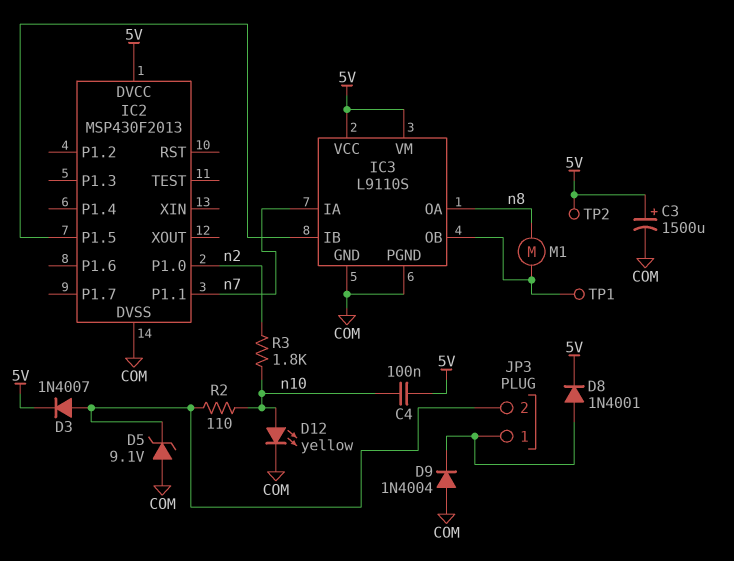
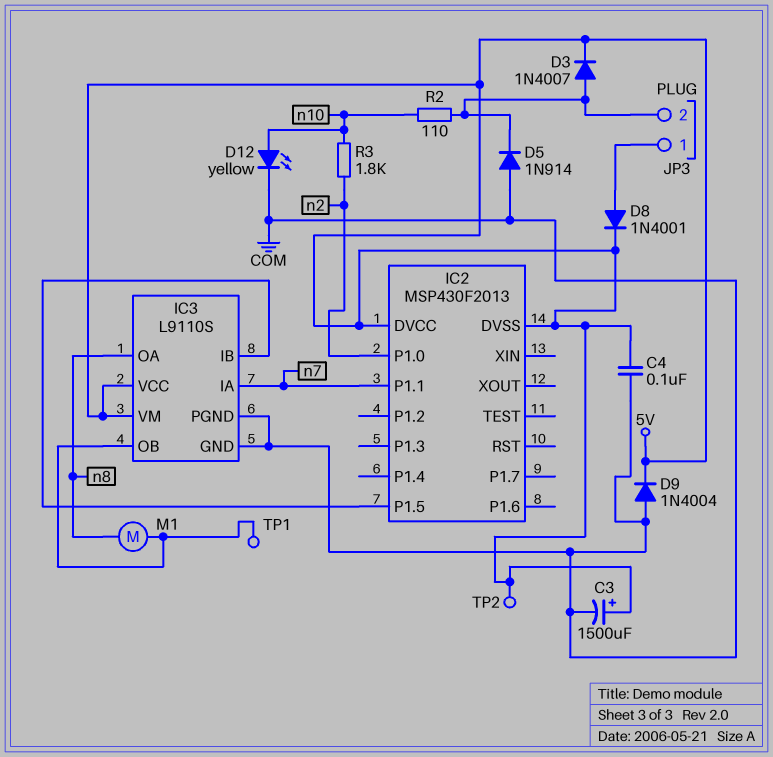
C4: 100nF (5V, n10) -> 100nF (5V, COM)
D5: zener 9.1V (A COM, K JP3/2) -> diode 1N914 (A COM, K JP3/2)
D9: diode 1N4004 (A COM, K JP3/1) -> diode 1N4004 (A COM, K 5V)
IC2 pin DVSS: COM -> 5V

